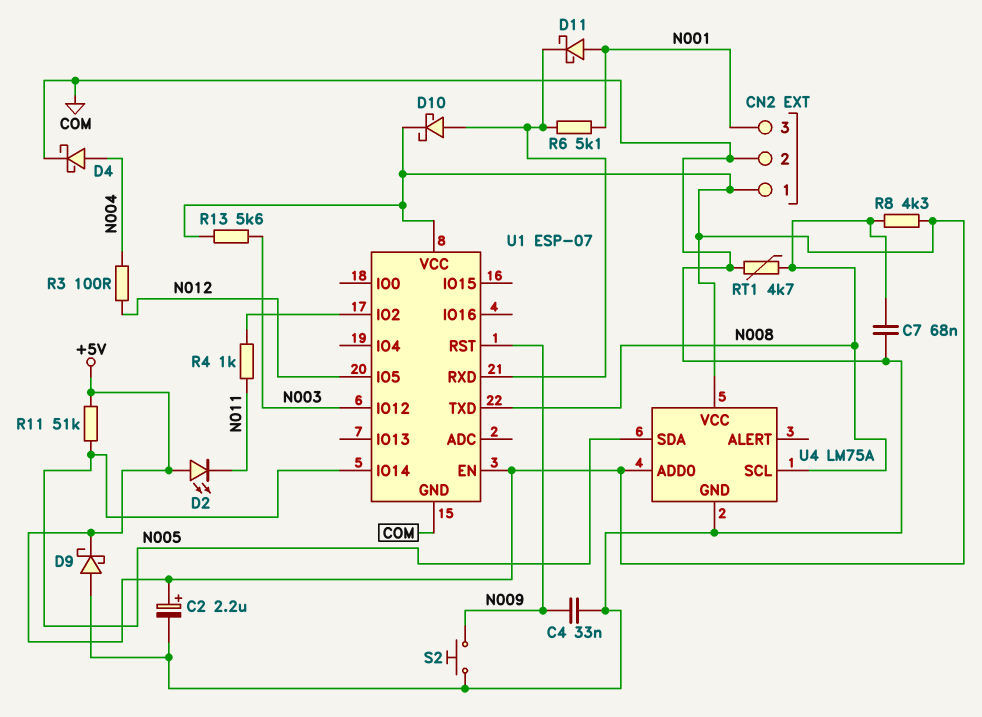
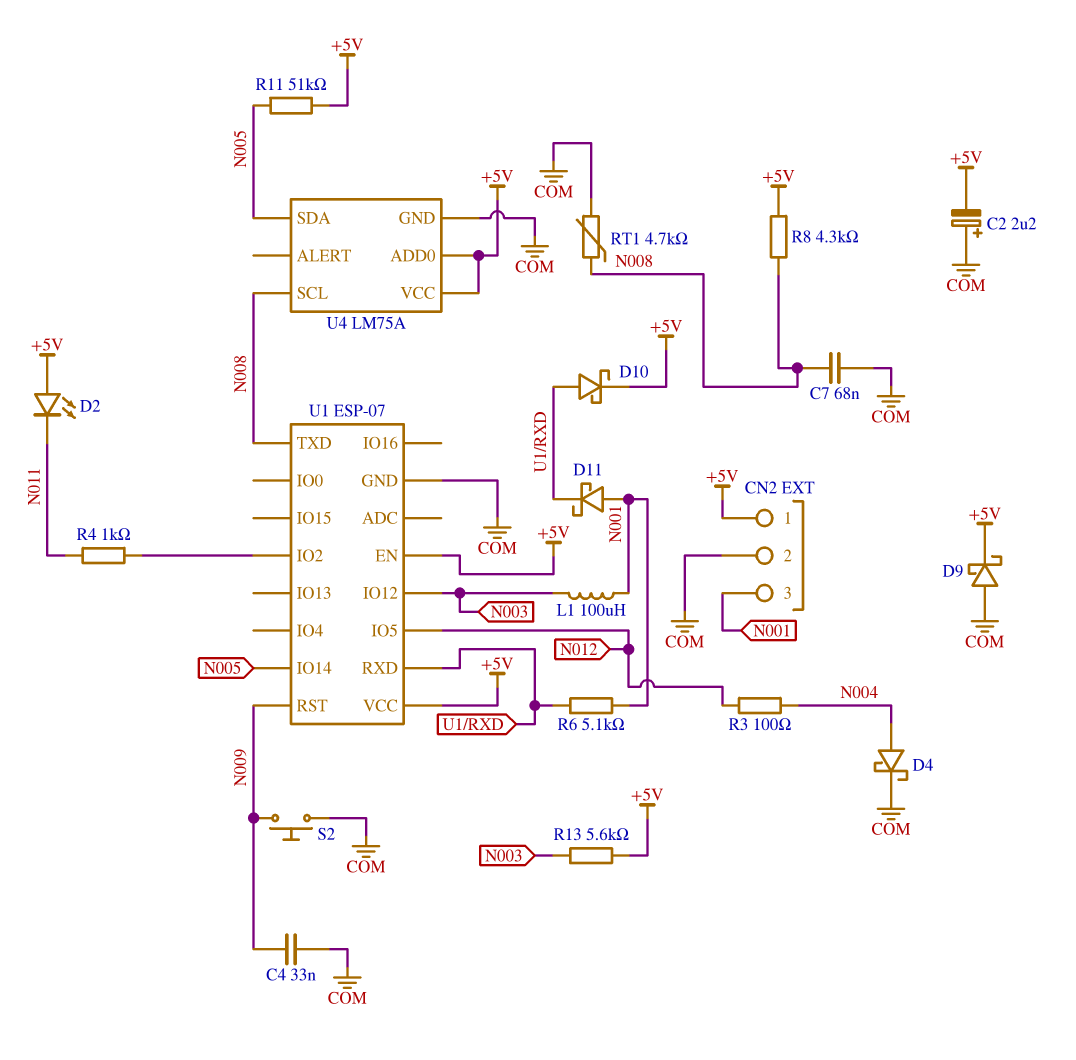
C2: 2.2uF (plus +5V, minus COM) -> 2.2uF (plus COM, minus +5V)
L1: none -> 100uH (N001, N003)

